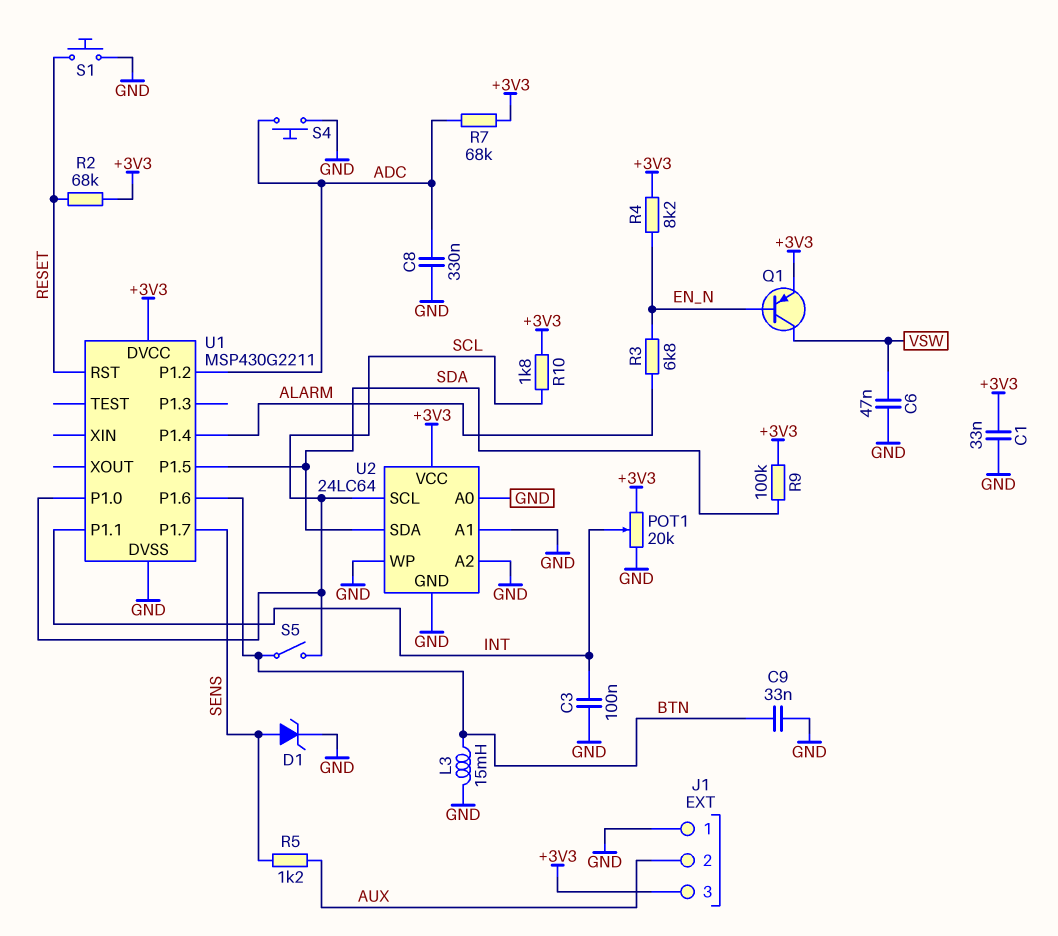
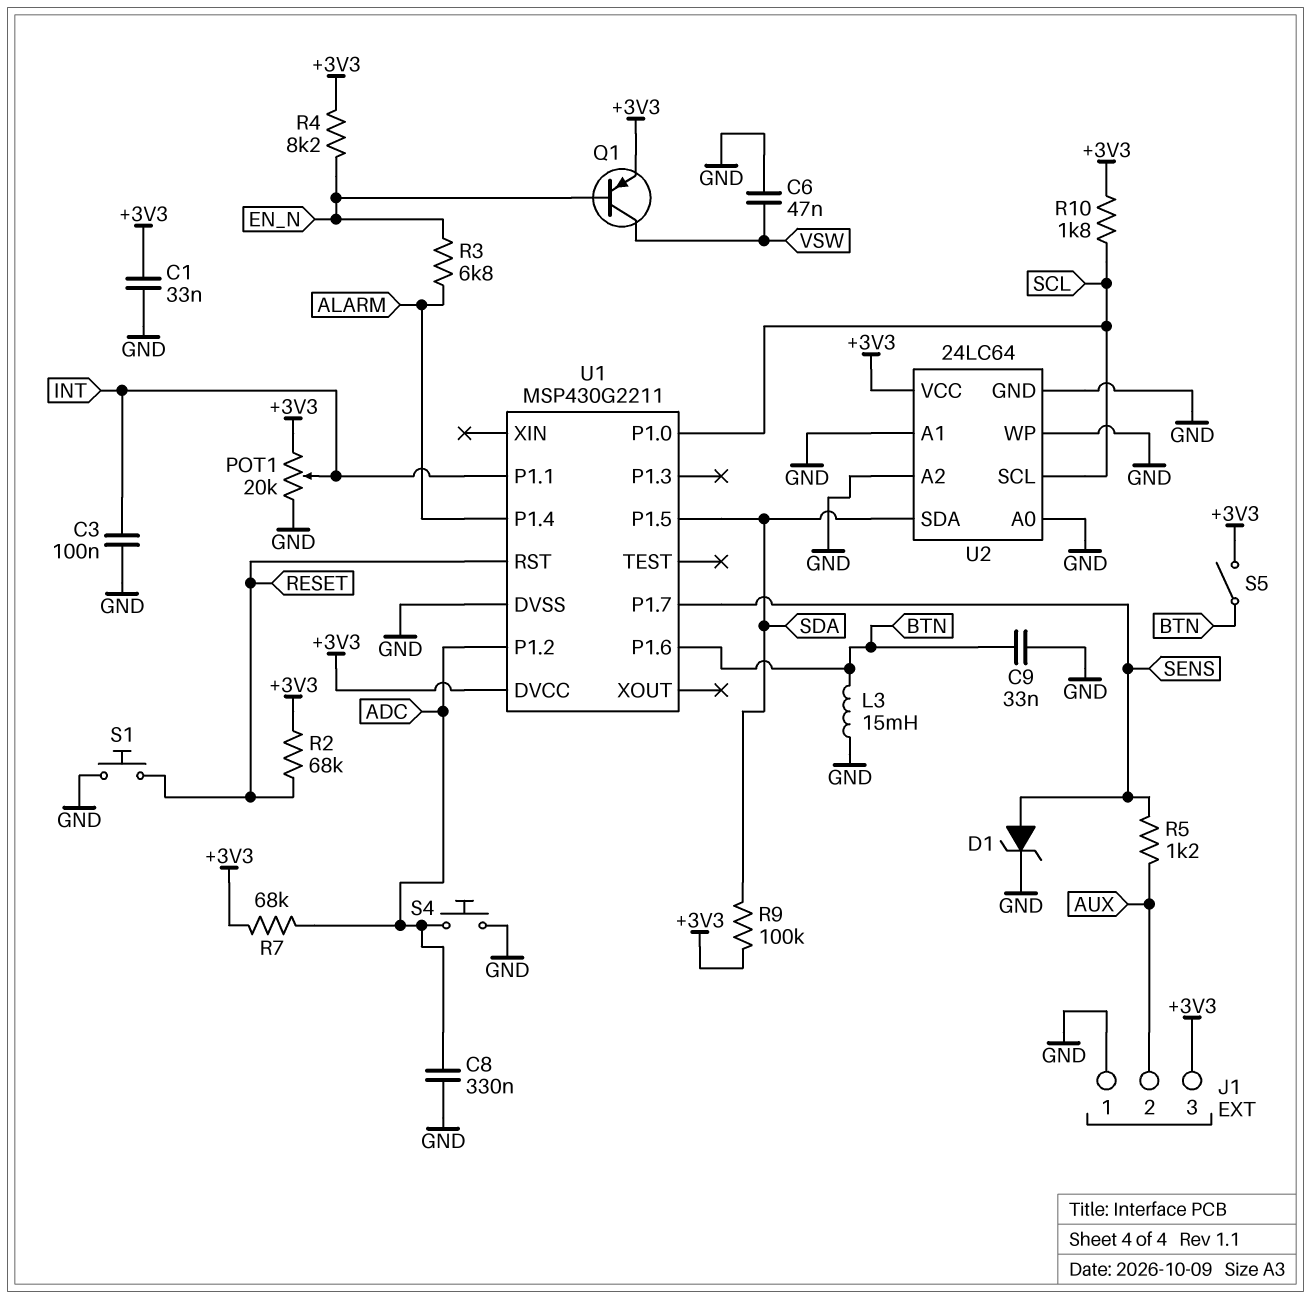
S5: switch (BTN, SCL) -> switch (+3V3, BTN)

